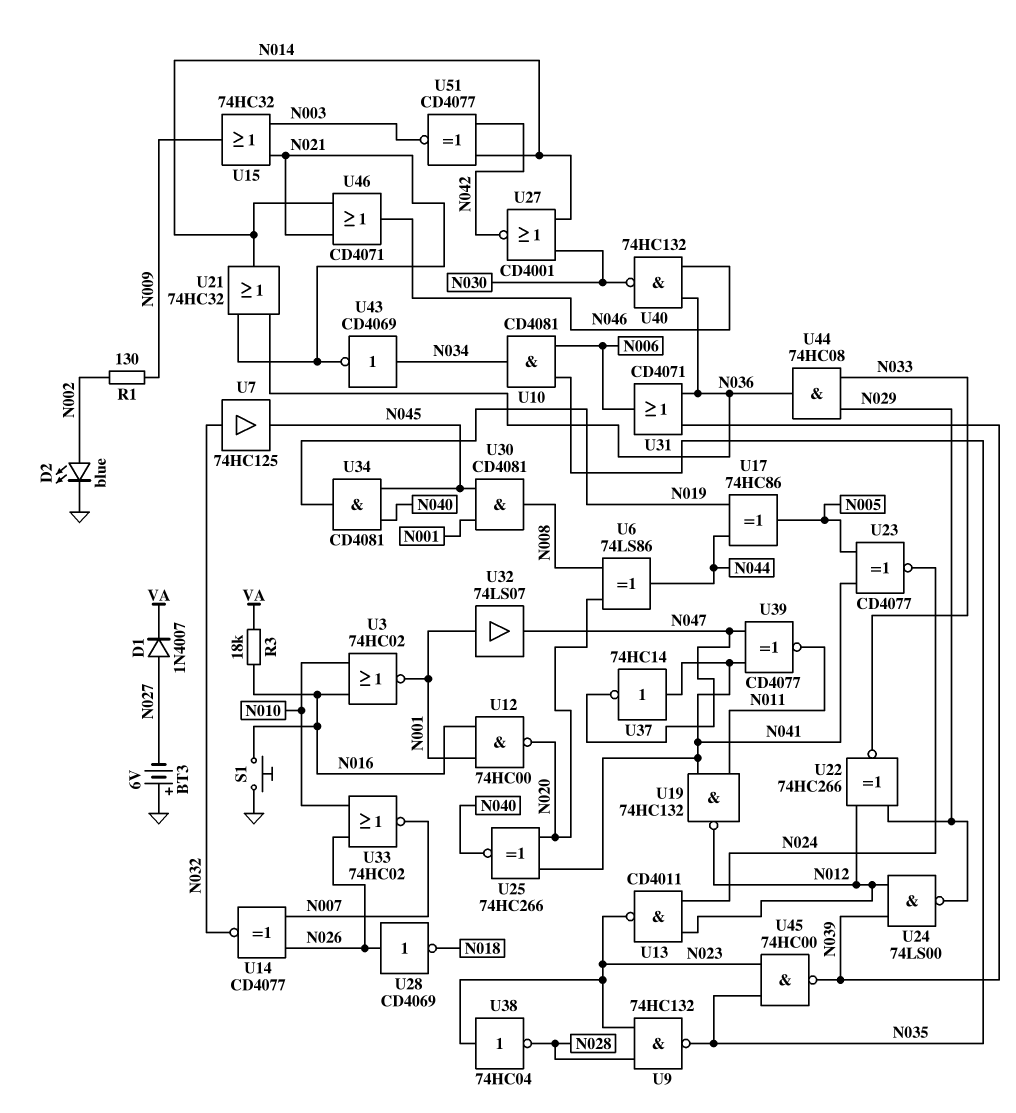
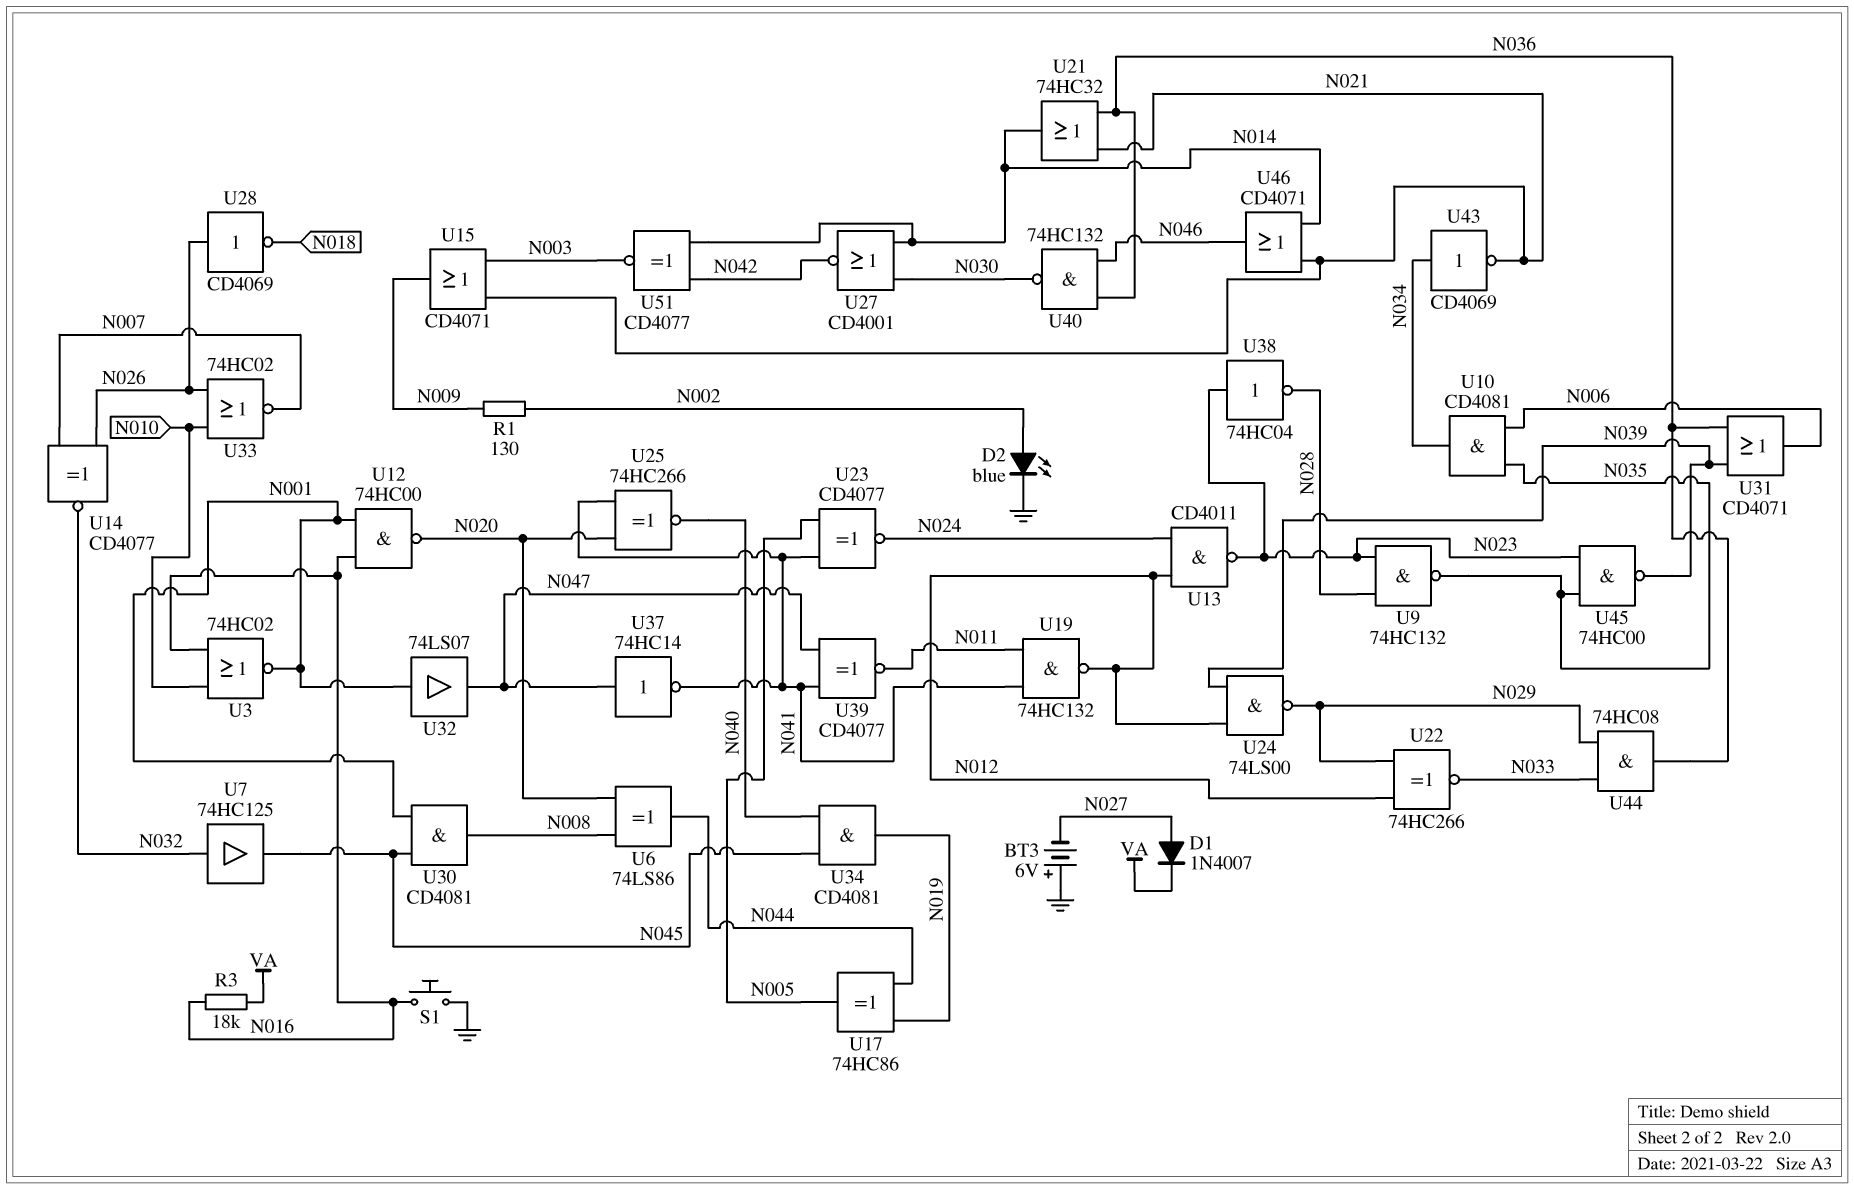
U15: OR 74HC32 (in N003, in N021, out N009) -> OR CD4071 (in N003, in N021, out N009)
U37: NOT 74HC14 (in N041, out N047) -> NOT 74HC14 (in N047, out N041)

